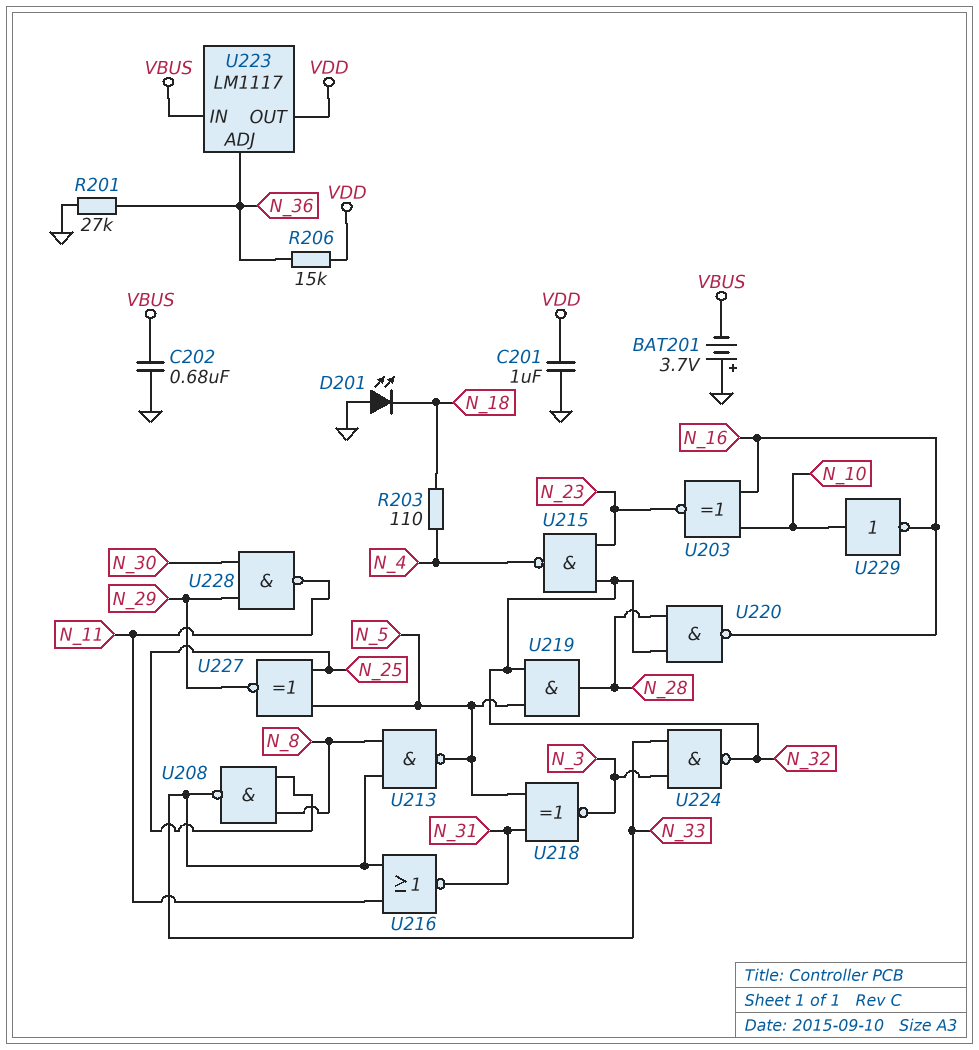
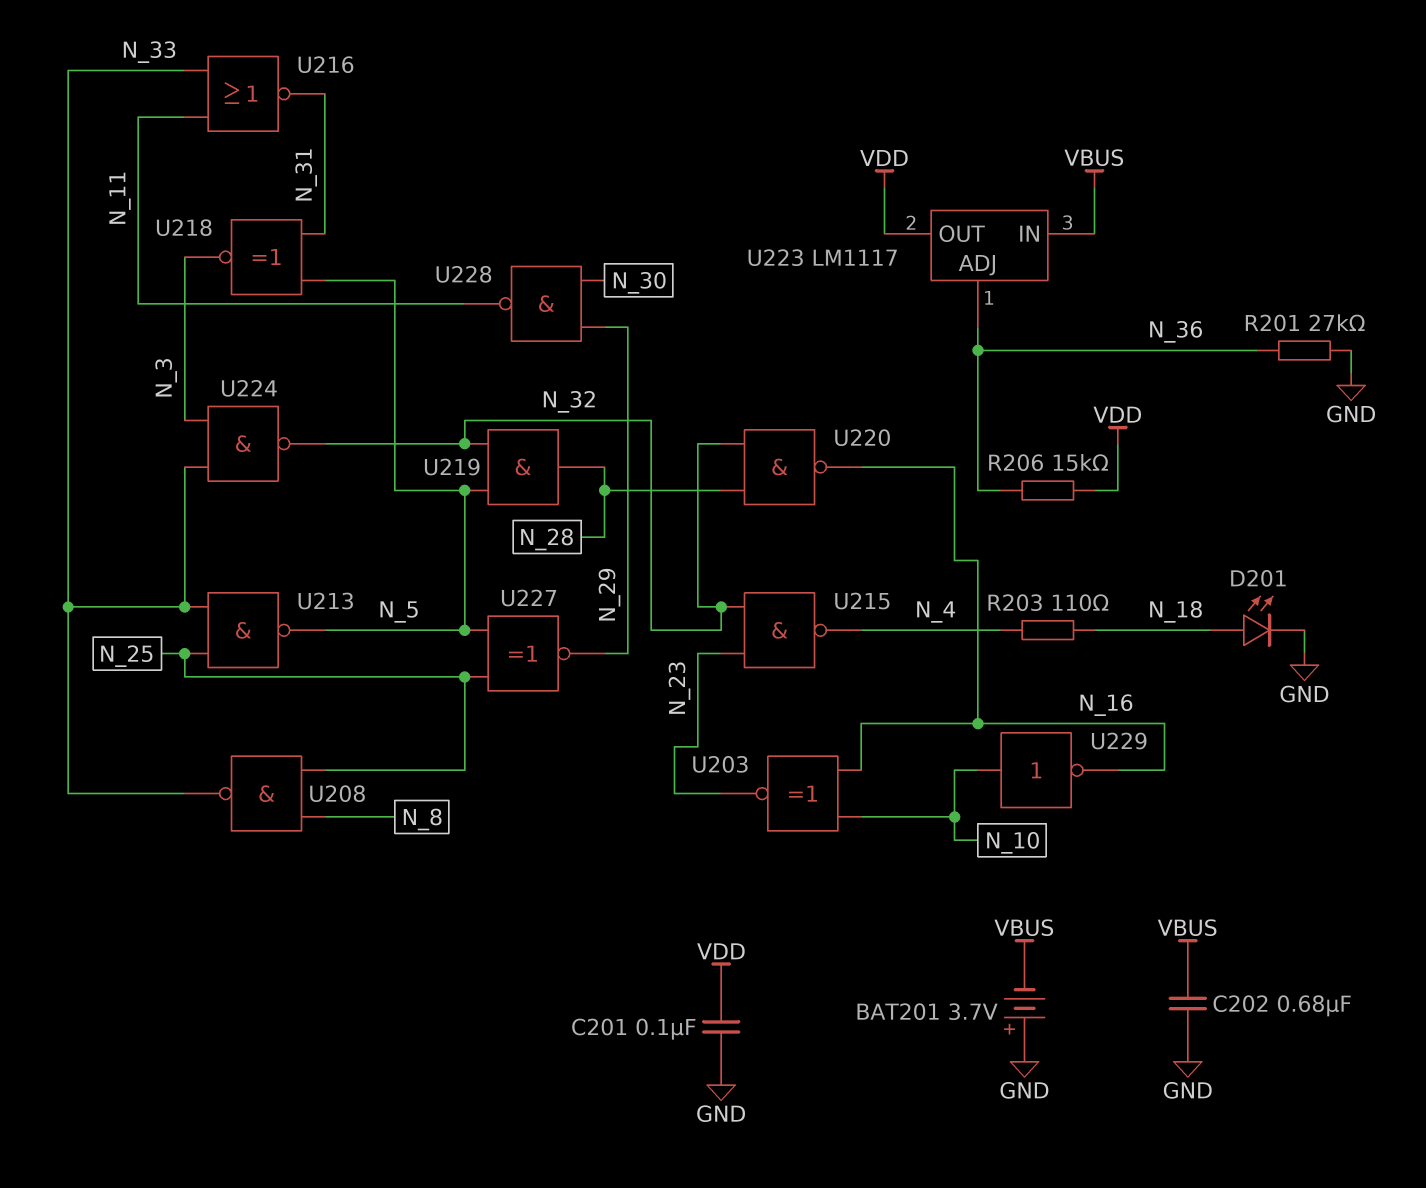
C201: 1uF (GND, VDD) -> 100nF (GND, VDD)
D201: LED (A GND, K N_18) -> LED (A N_18, K GND)
U213: NAND (in N_8, in N_33, out N_5) -> NAND (in N_25, in N_33, out N_5)

